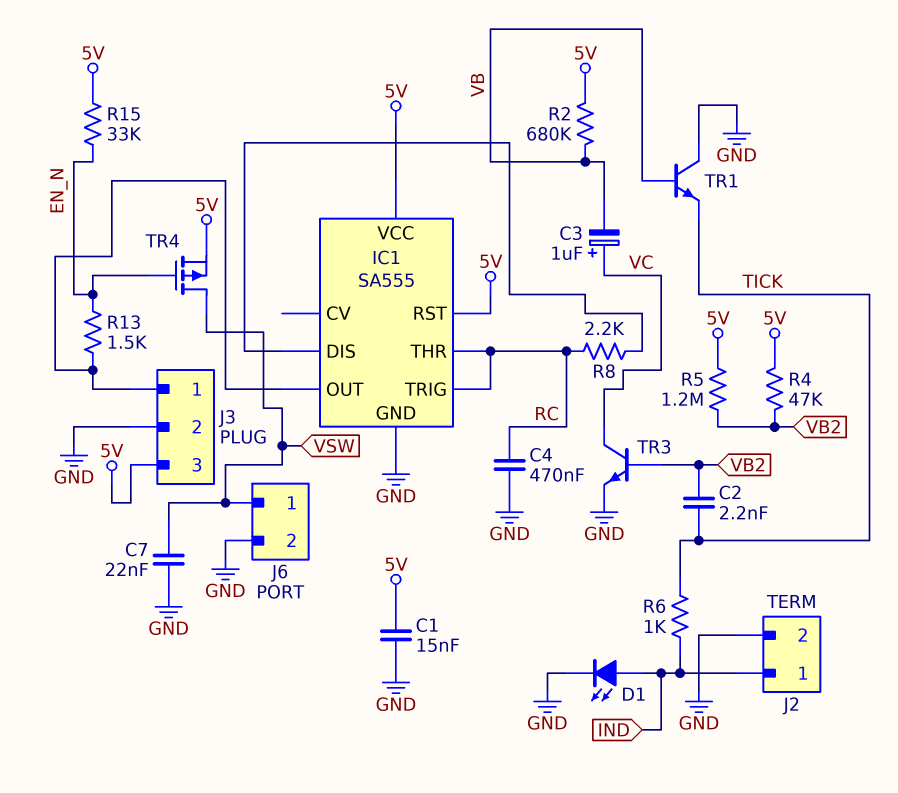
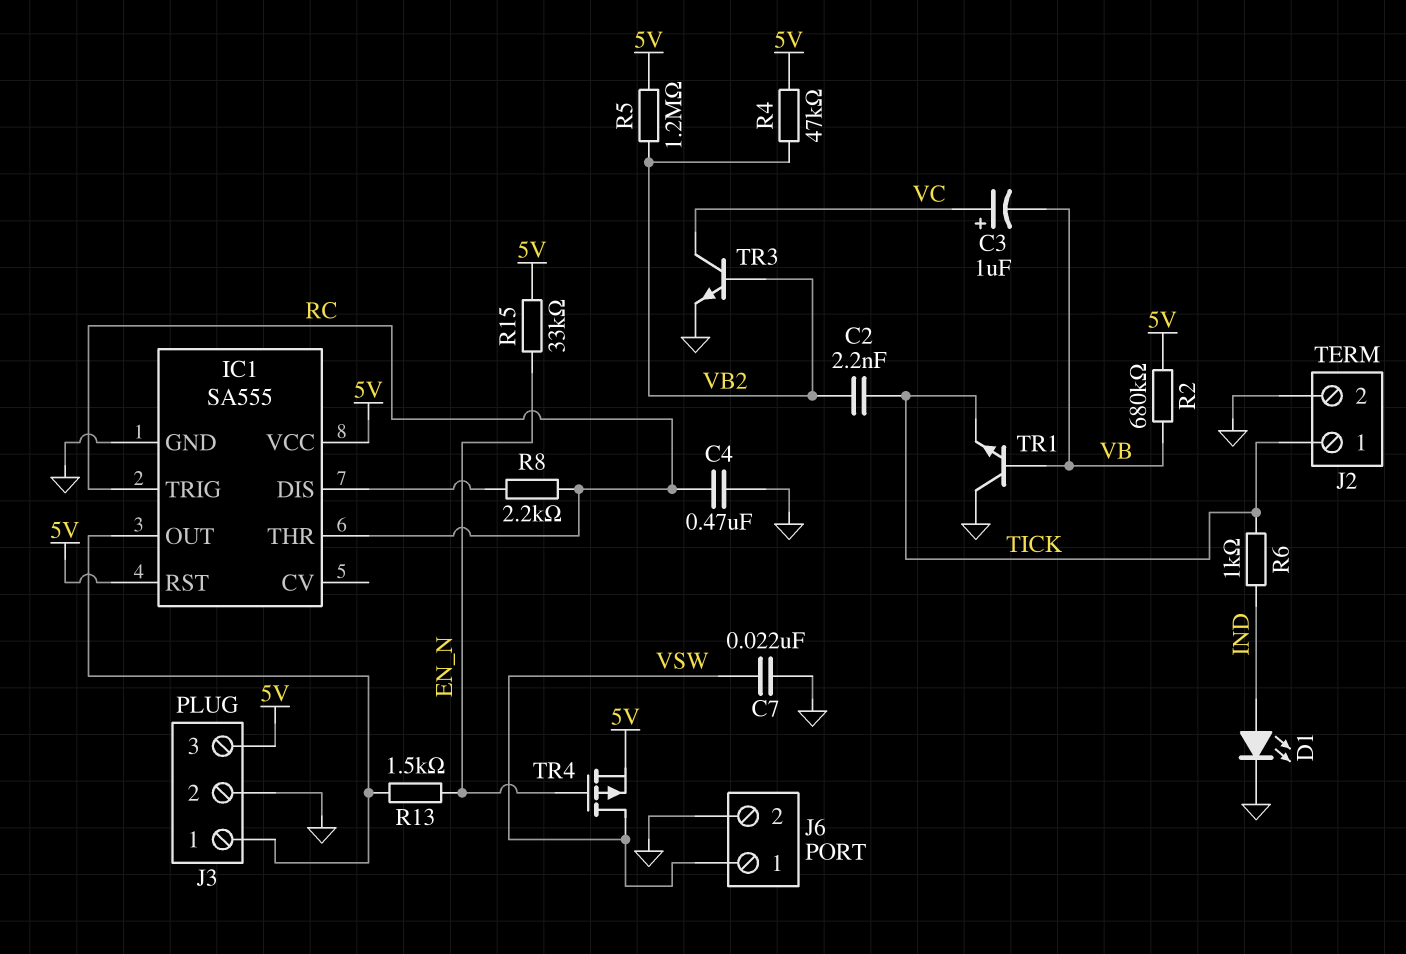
C1: 15nF (5V, GND) -> none
J2 pin 1: IND -> TICK

